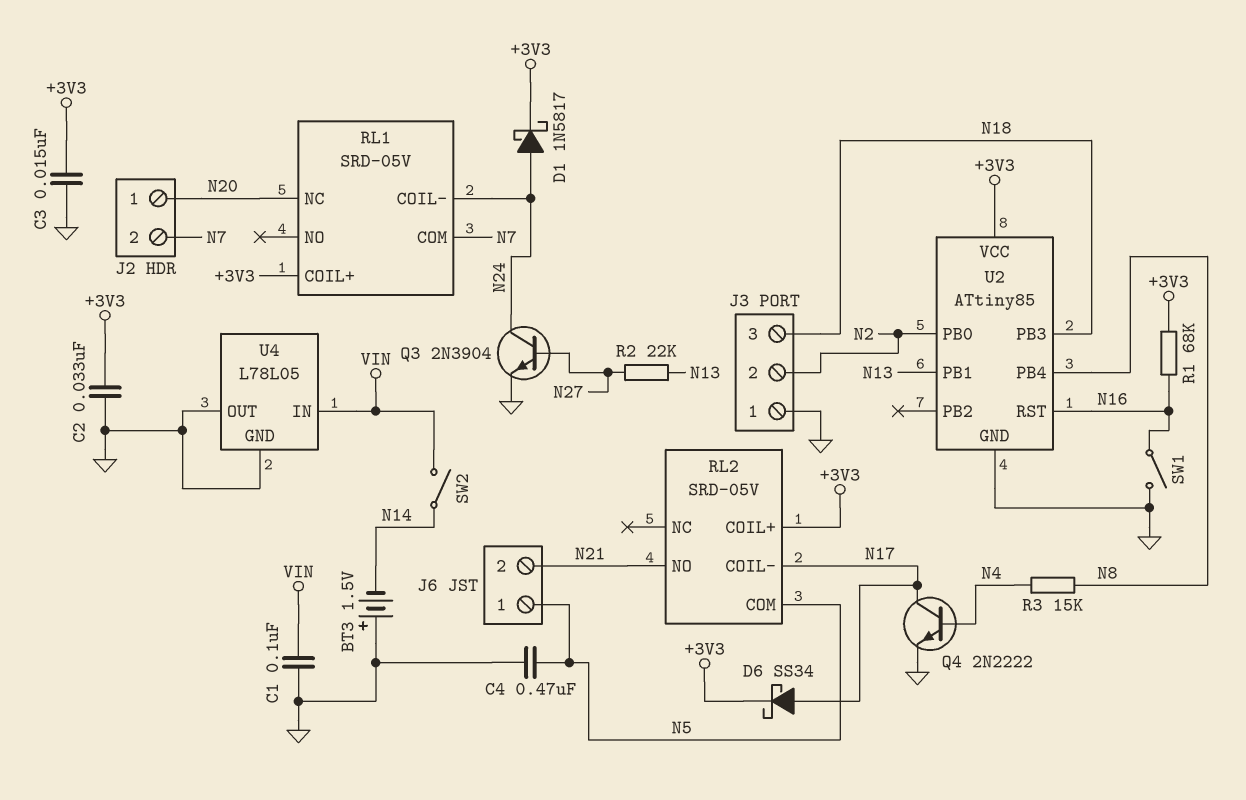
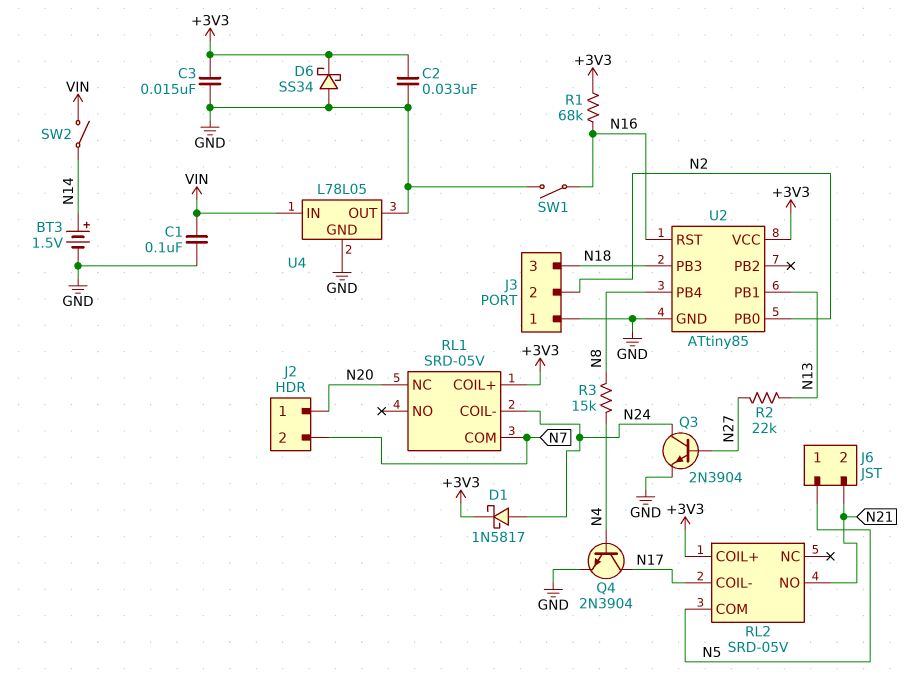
BT3: 1.5V (plus GND, minus N14) -> 1.5V (plus N14, minus GND)
C4: 470nF (GND, N5) -> none
D6: schottky SS34 (A N17, K +3V3) -> schottky SS34 (A GND, K +3V3)
Q4: NPN 2N2222 (B N4, C N17, E GND) -> NPN 2N3904 (B N4, C N17, E GND)

